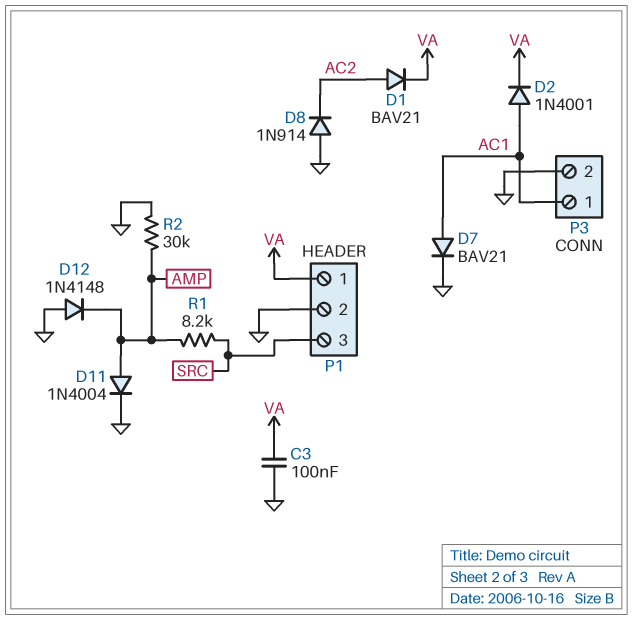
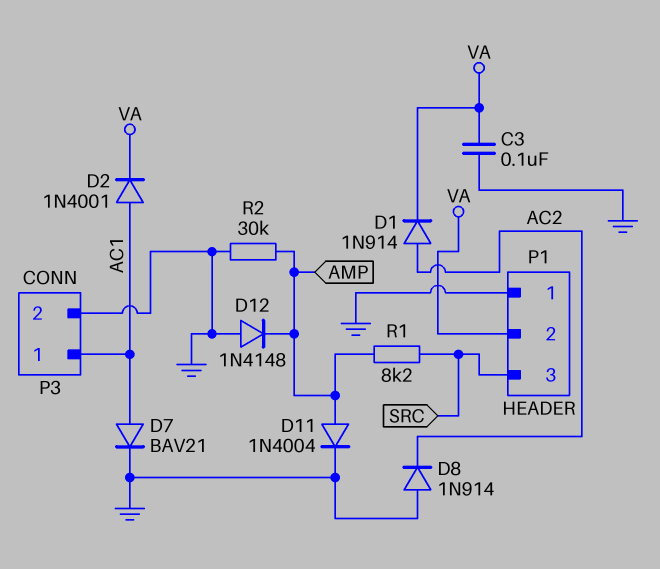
D1: diode BAV21 (A AC2, K VA) -> diode 1N914 (A AC2, K VA)
P1 pin 1: VA -> GND
P1 pin 2: GND -> VA

